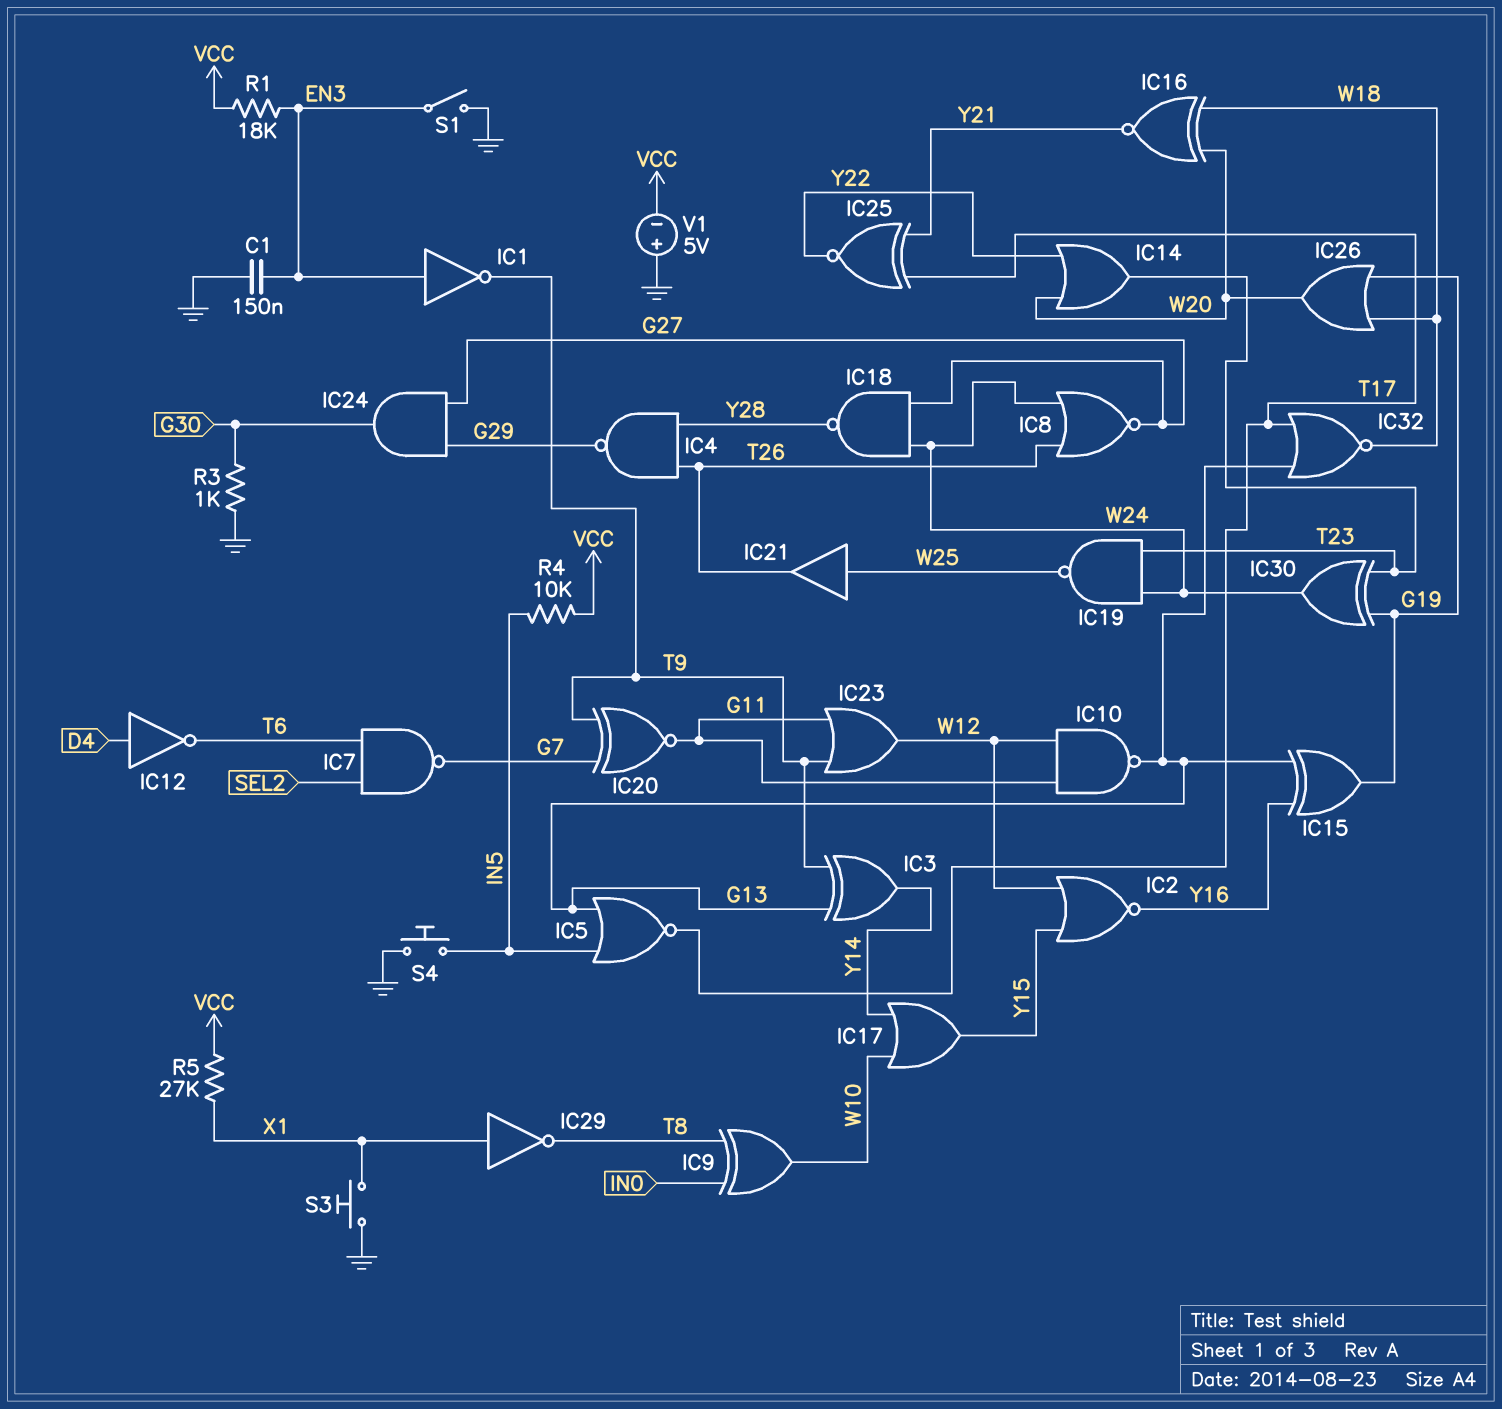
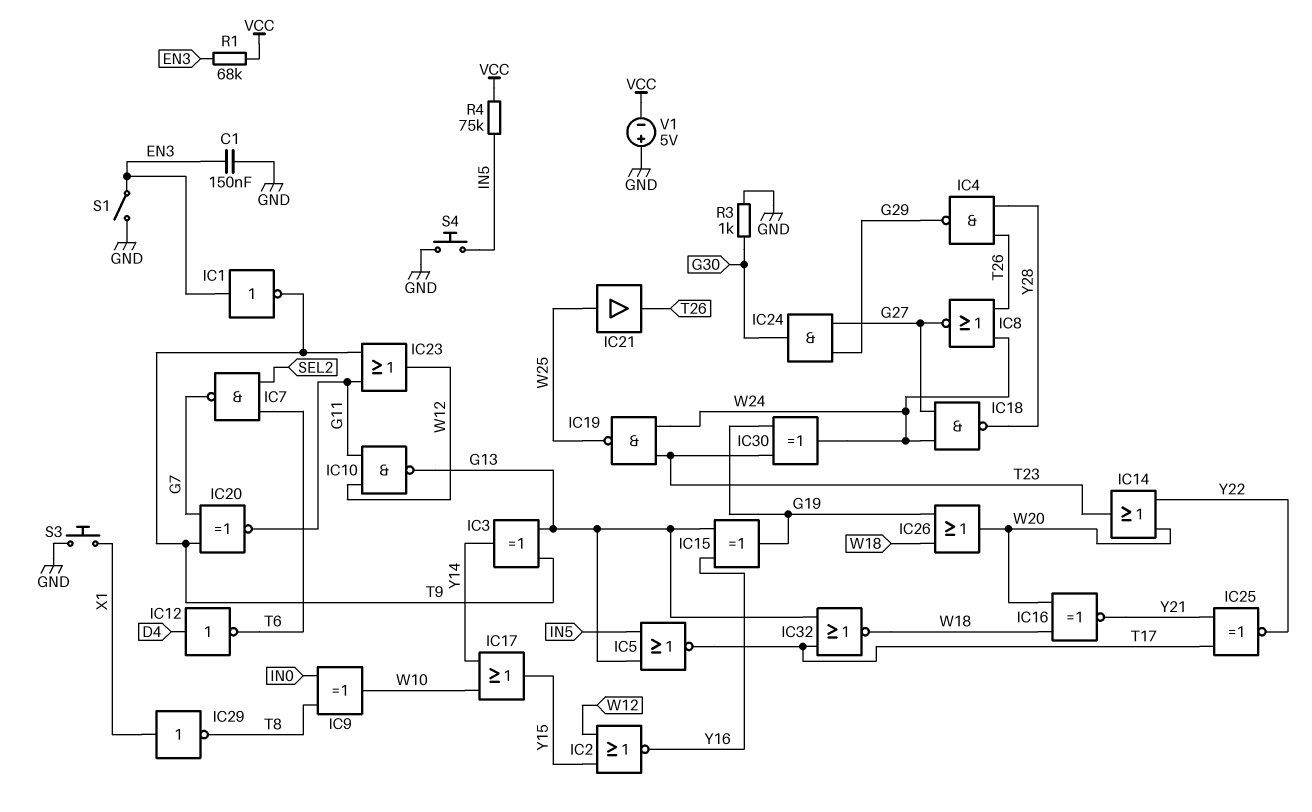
R1: 18k (EN3, VCC) -> 68k (EN3, VCC)
R4: 10k (IN5, VCC) -> 75k (IN5, VCC)
R5: 27k (VCC, X1) -> none

